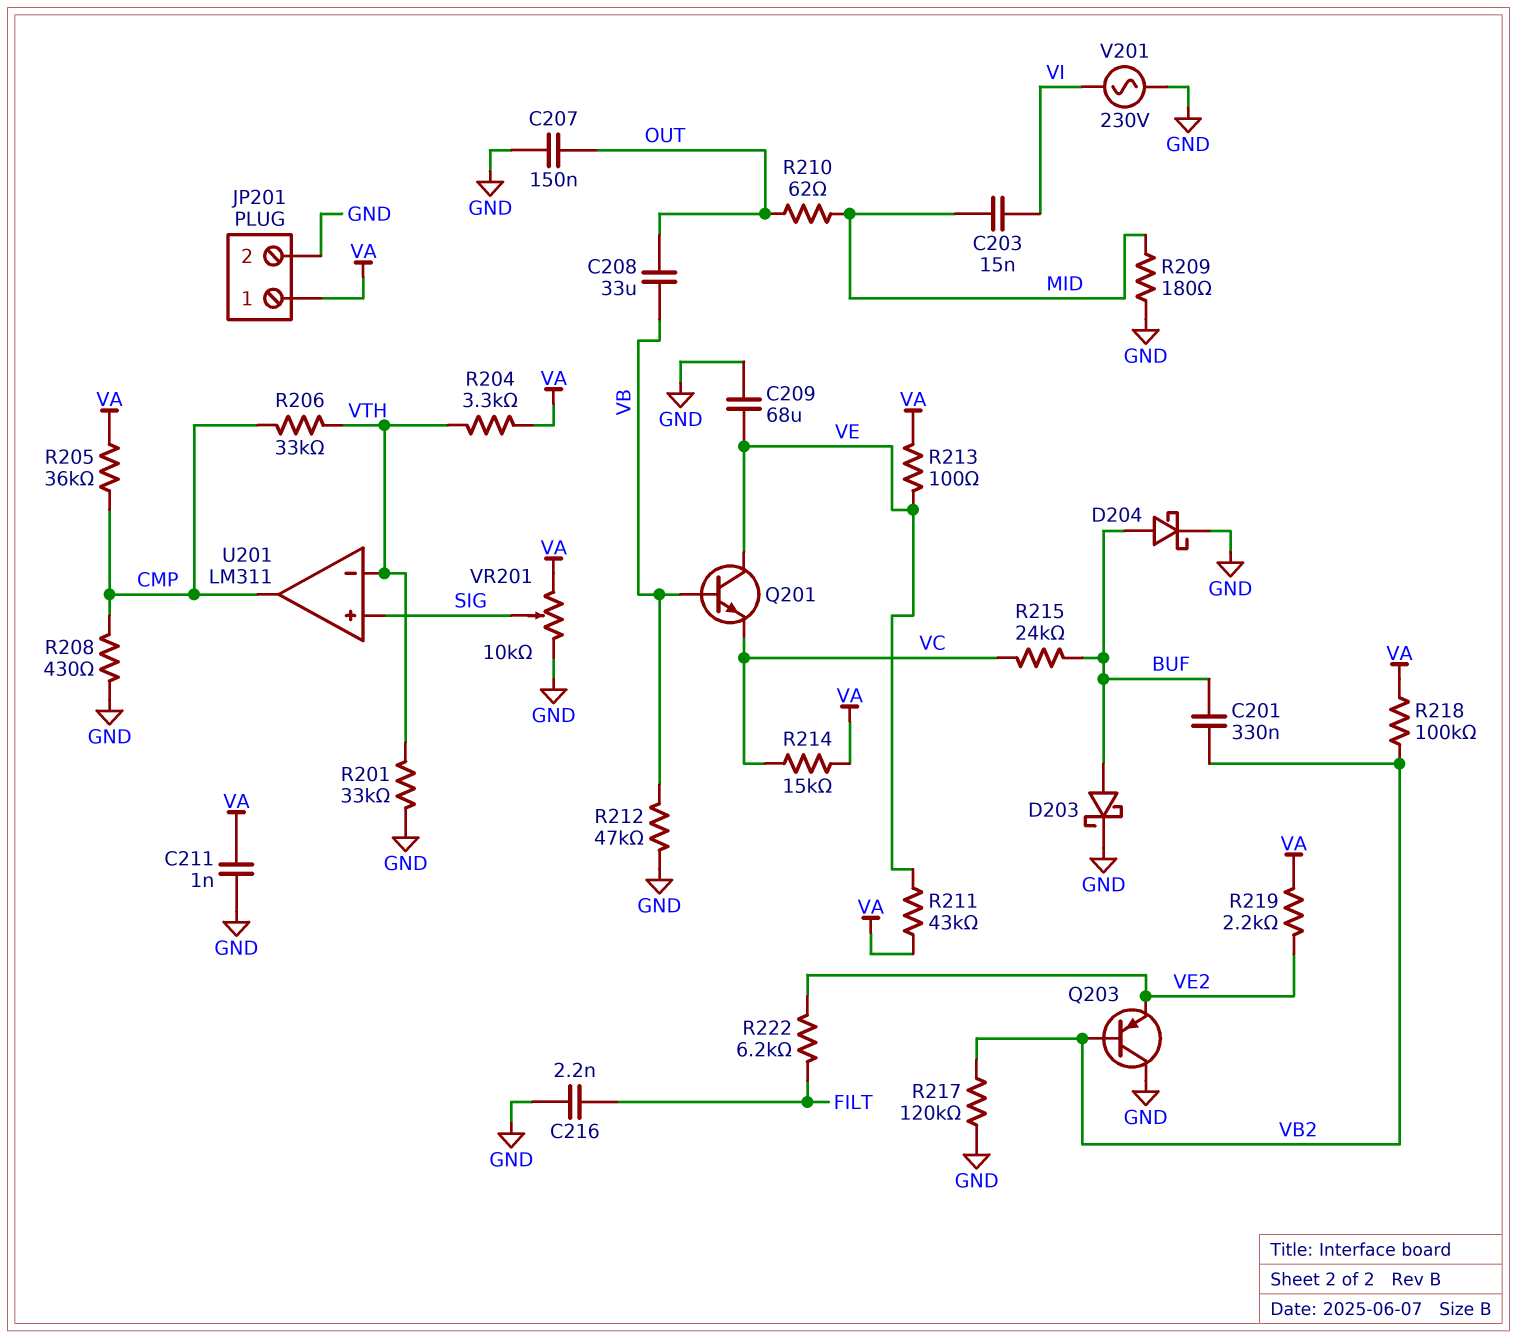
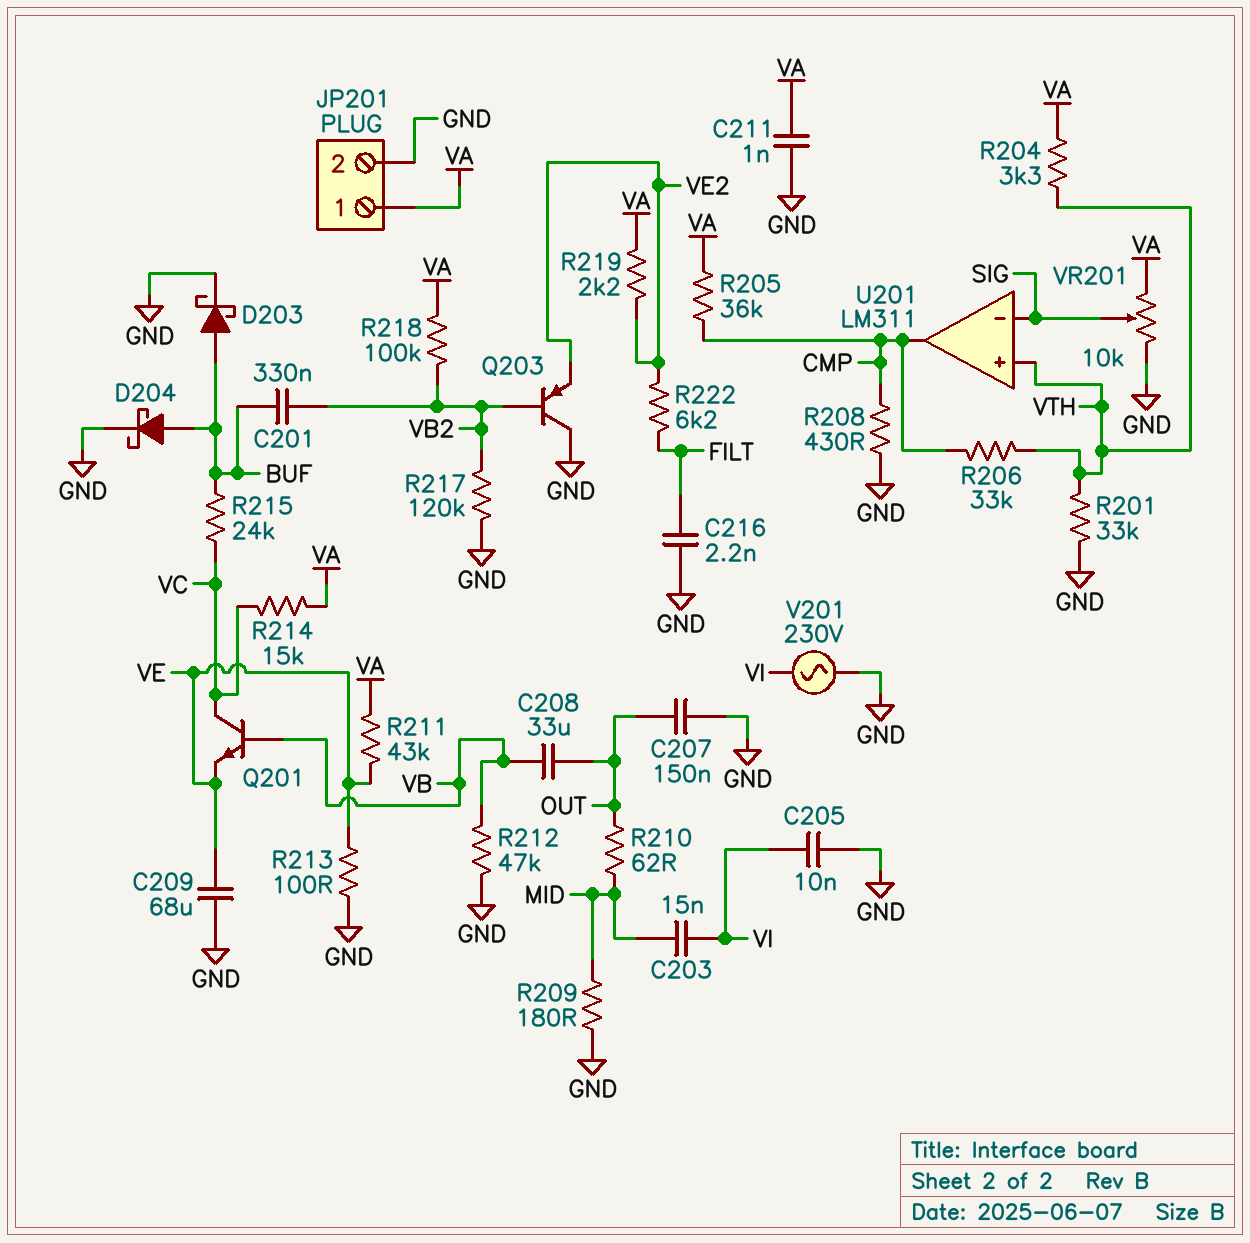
C205: none -> 10nF (GND, VI)
Q201: NPN (B VB, C VE, E VC) -> NPN (B VB, C VC, E VE)
R213: 100 (VA, VE) -> 100 (GND, VE)
U201 pin in+: SIG -> VTH
U201 pin in-: VTH -> SIG

